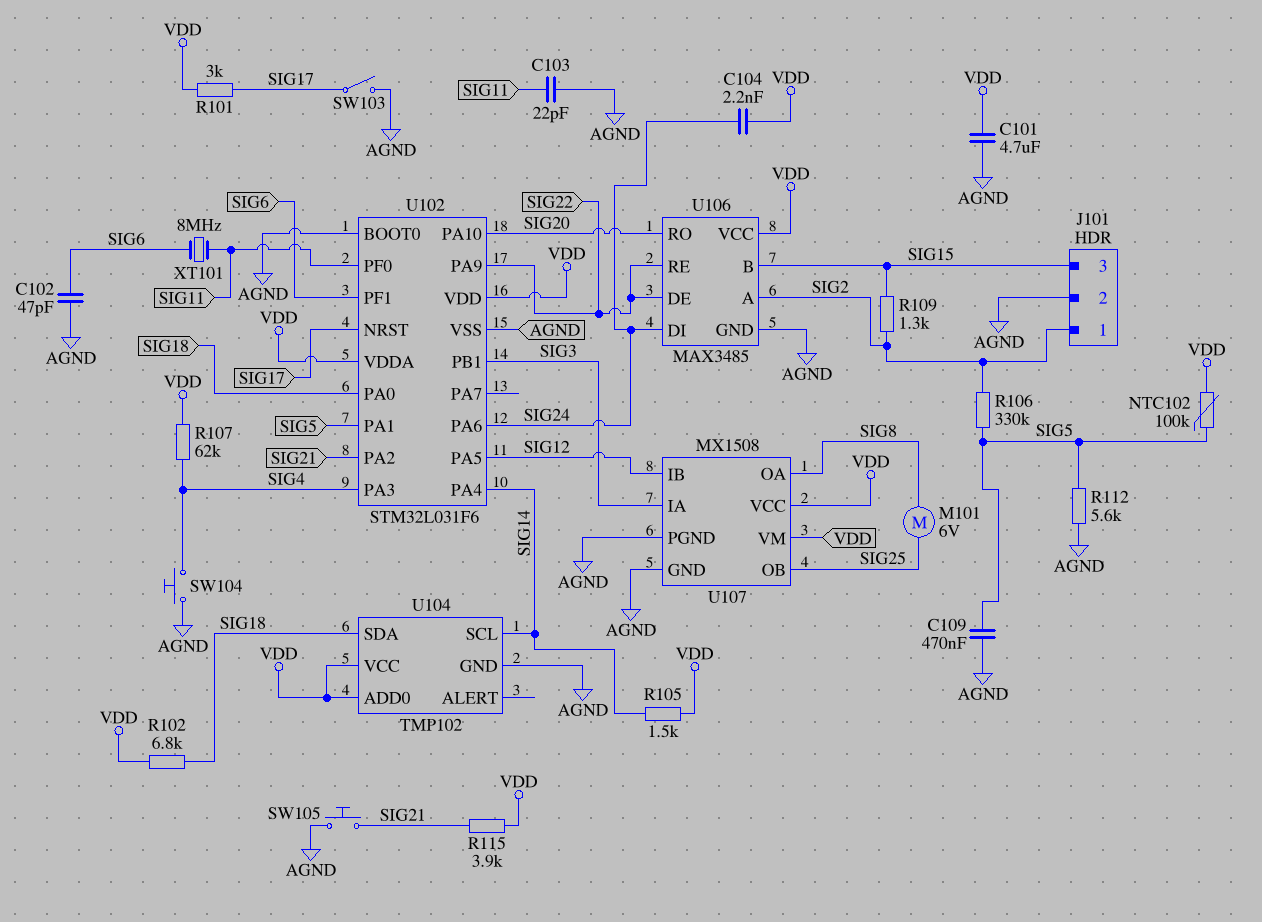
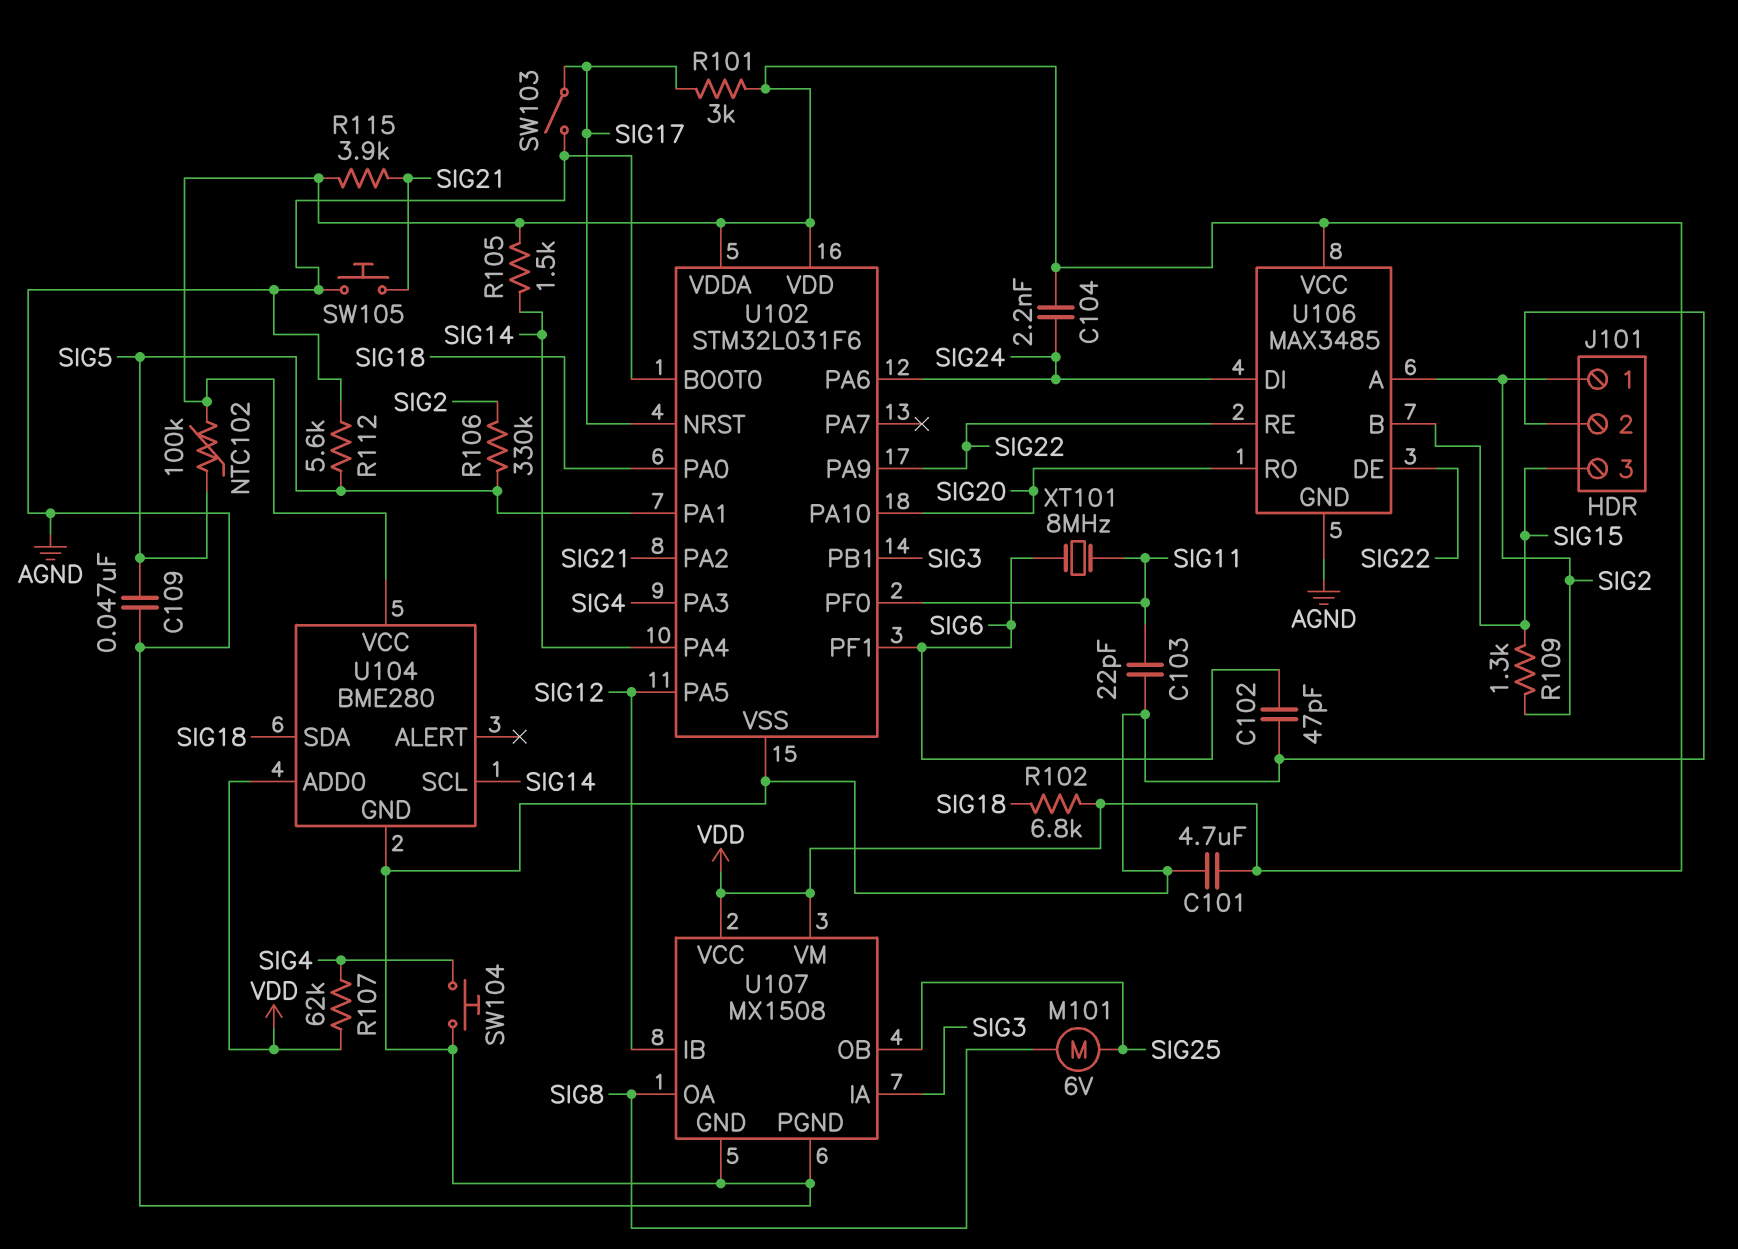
C109: 470nF (AGND, SIG5) -> 47nF (AGND, SIG5)
U104: TMP102 -> BME280

